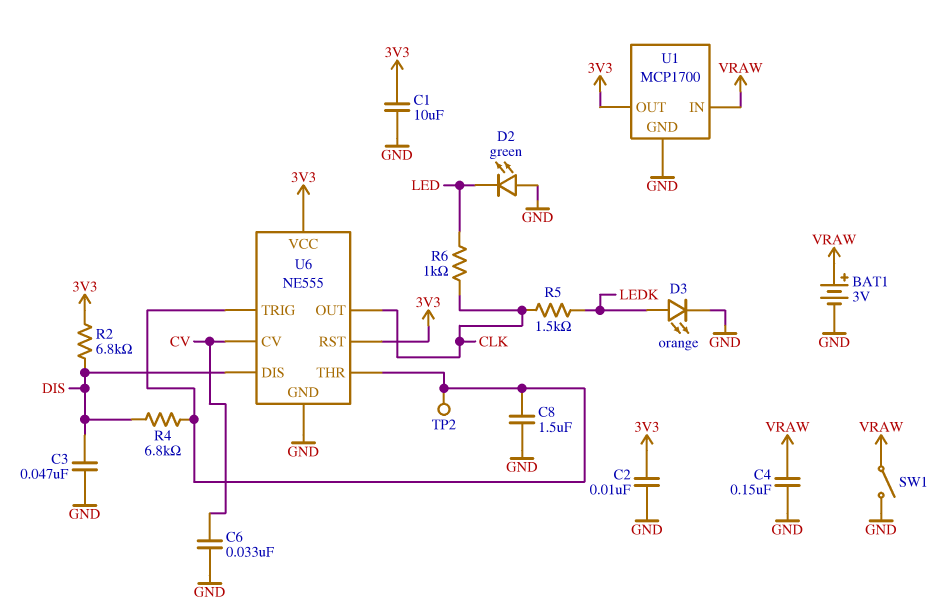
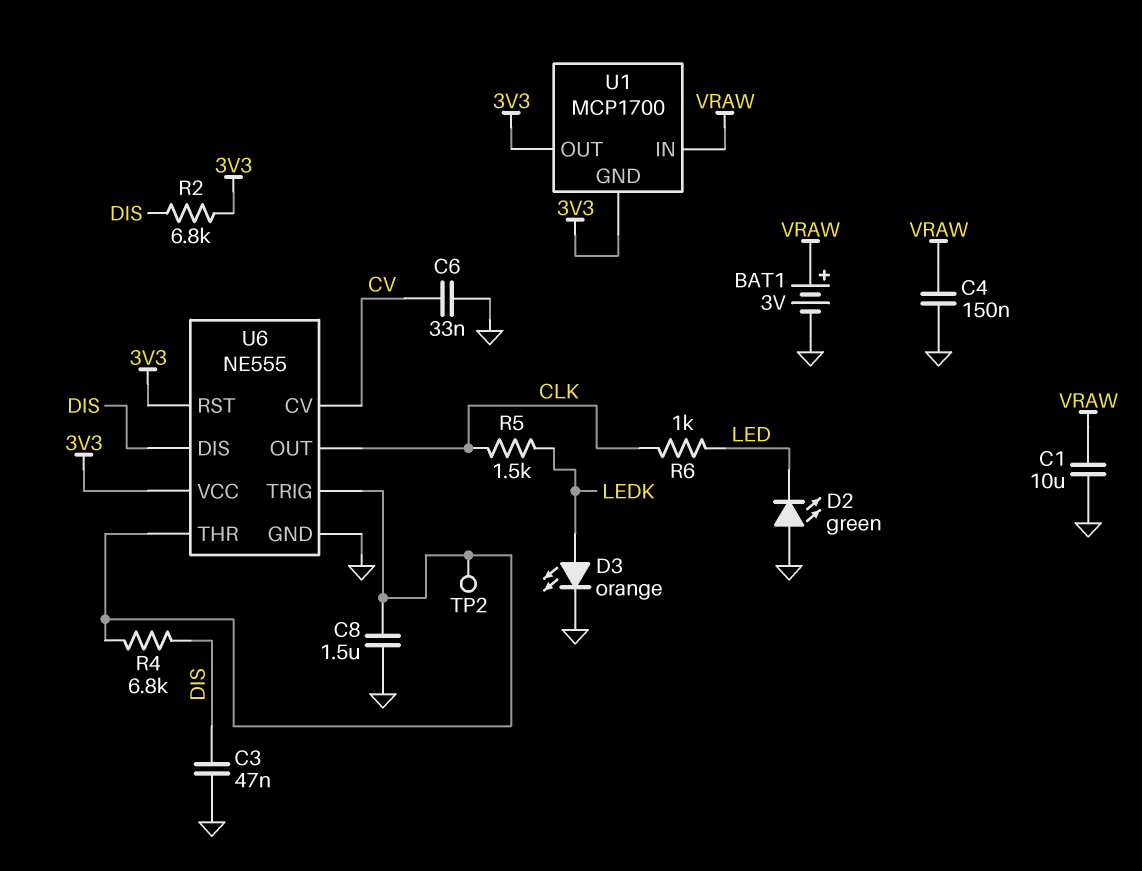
C1: 10uF (3V3, GND) -> 10uF (GND, VRAW)
C2: 10nF (3V3, GND) -> none
SW1: switch (GND, VRAW) -> none
U1 pin GND: GND -> 3V3

